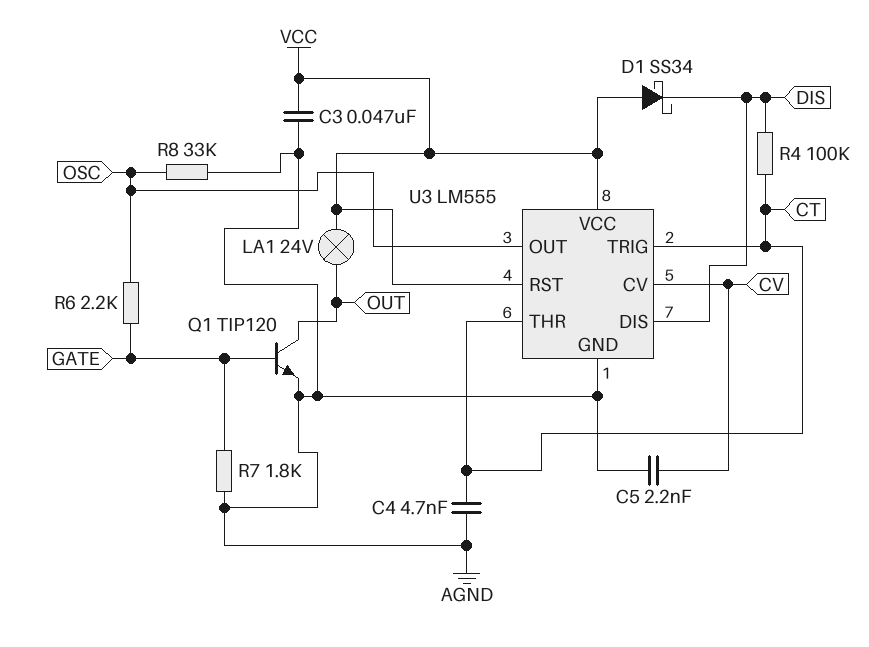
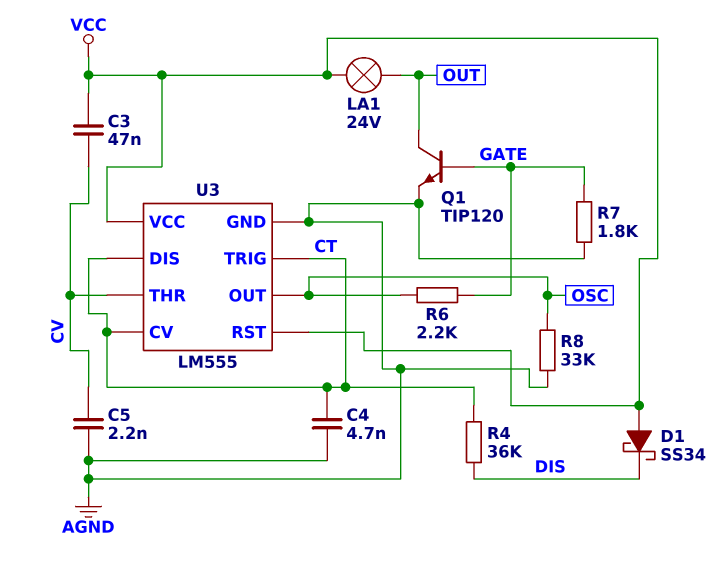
C3: 47nF (AGND, VCC) -> 47nF (CV, VCC)
R4: 100k (CT, DIS) -> 36k (CT, DIS)
U3 pin CV: CV -> CT
U3 pin DIS: DIS -> CT
U3 pin THR: CT -> CV

